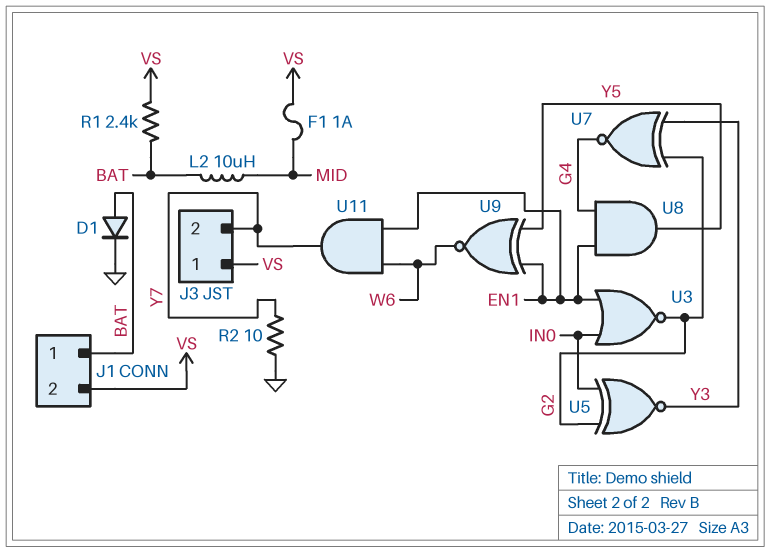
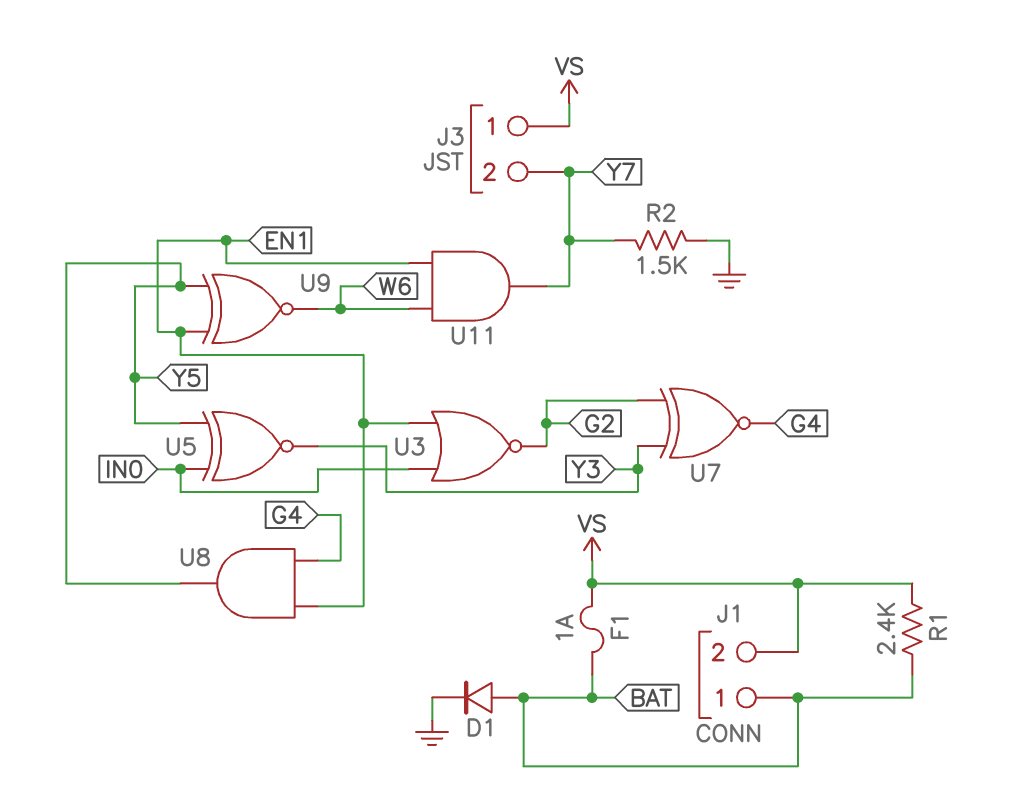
F1: 1A (MID, VS) -> 1A (BAT, VS)
L2: 10uH (BAT, MID) -> none
R2: 10 (GND, Y7) -> 1.5k (GND, Y7)
U5: XNOR (in G2, in IN0, out Y3) -> XNOR (in IN0, in Y5, out Y3)

